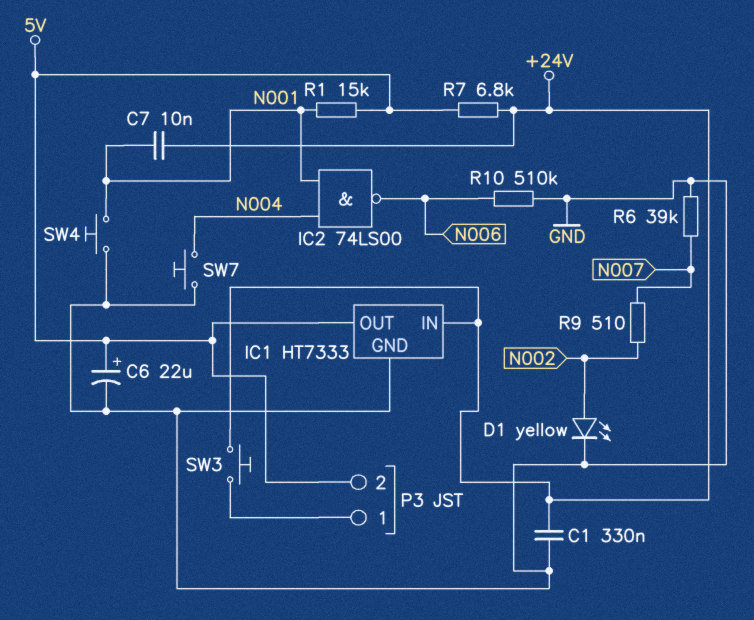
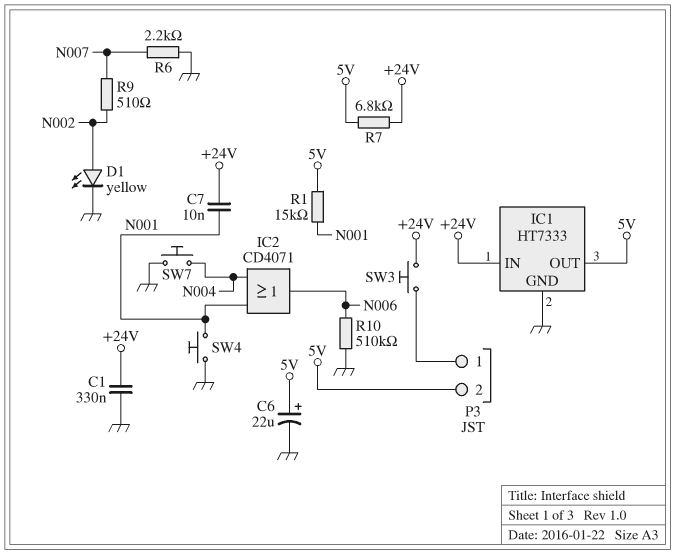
IC2: NAND 74LS00 (in N001, in N004, out N006) -> OR CD4071 (in N001, in N004, out N006)
R6: 39k (GND, N007) -> 2.2k (GND, N007)

